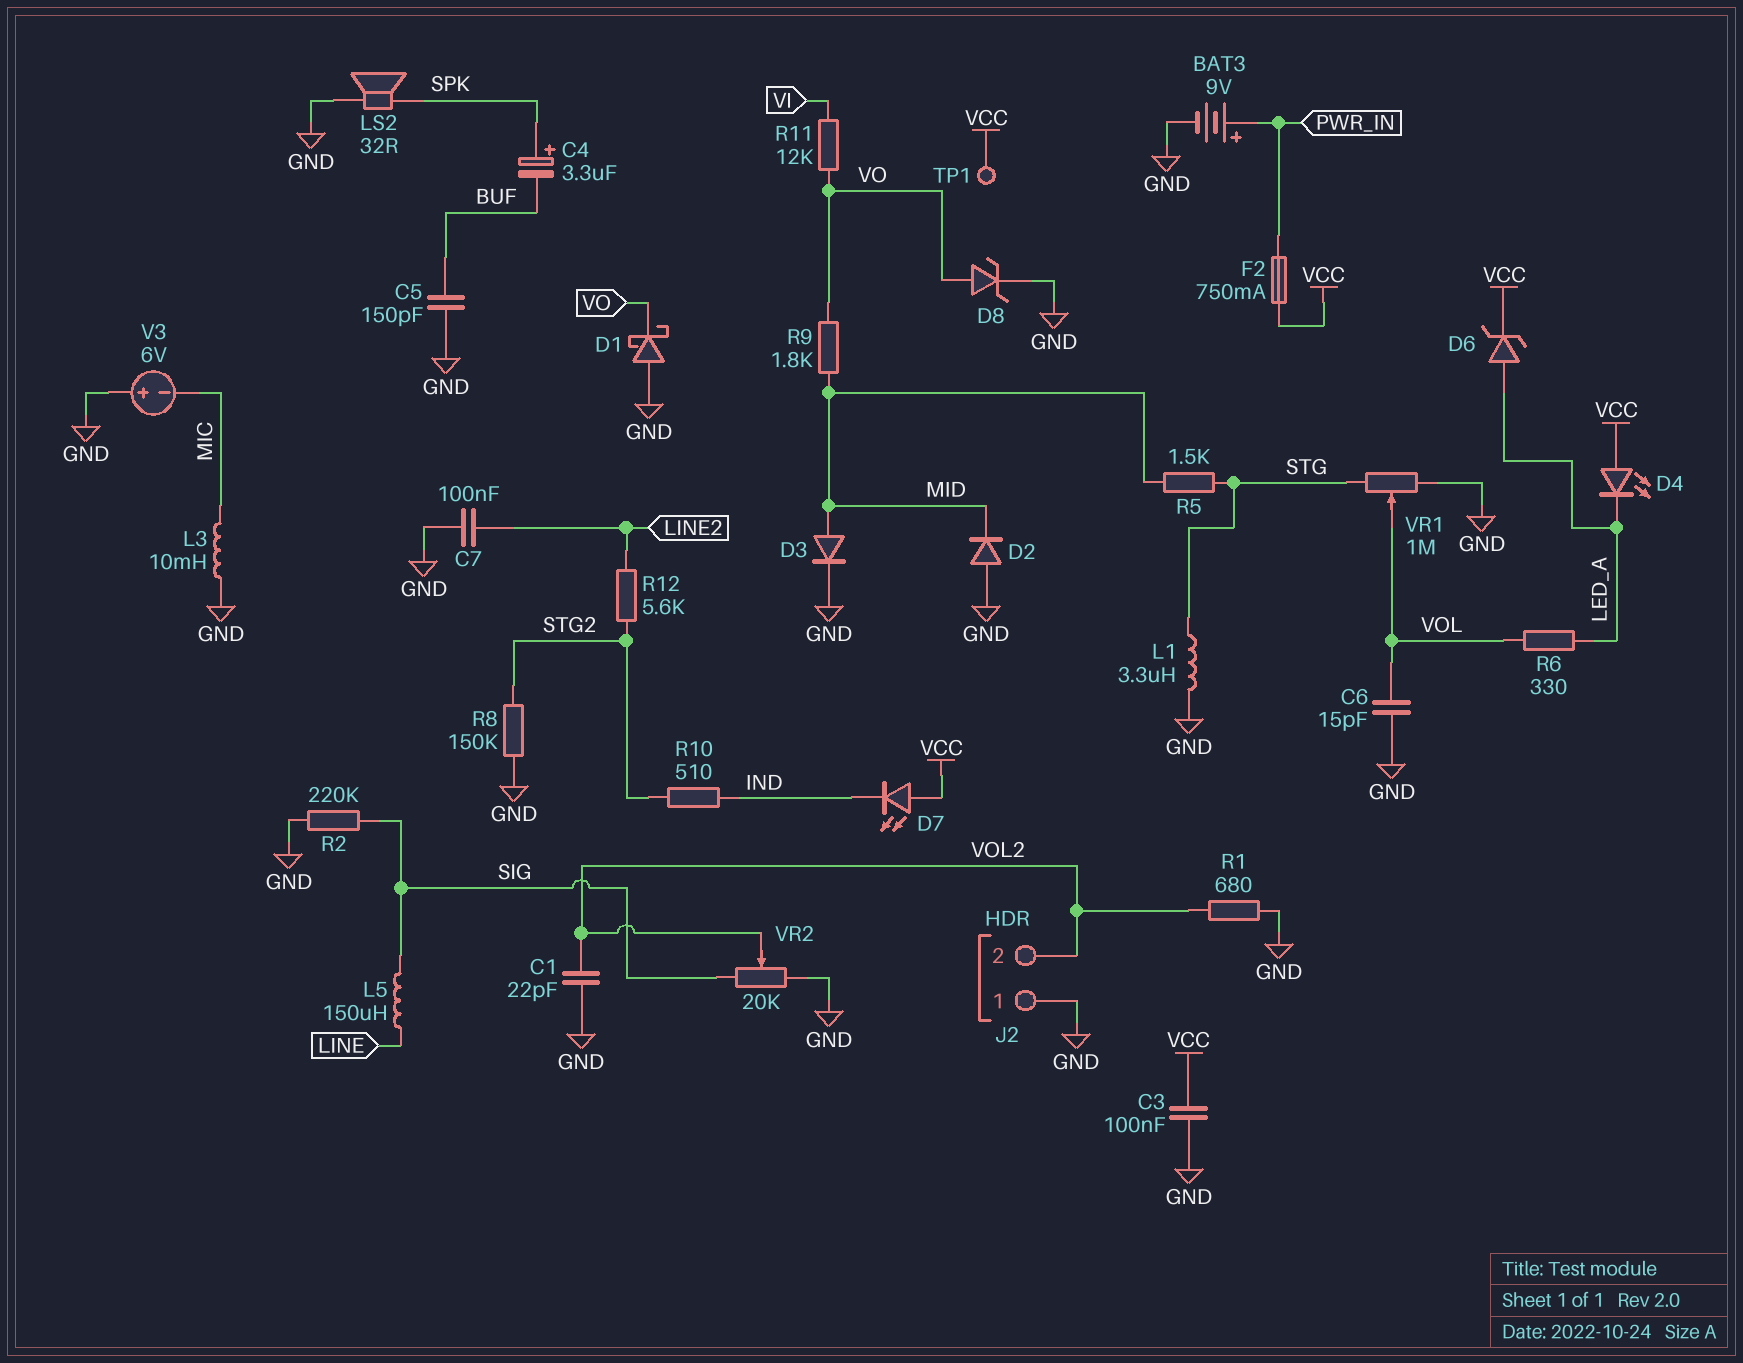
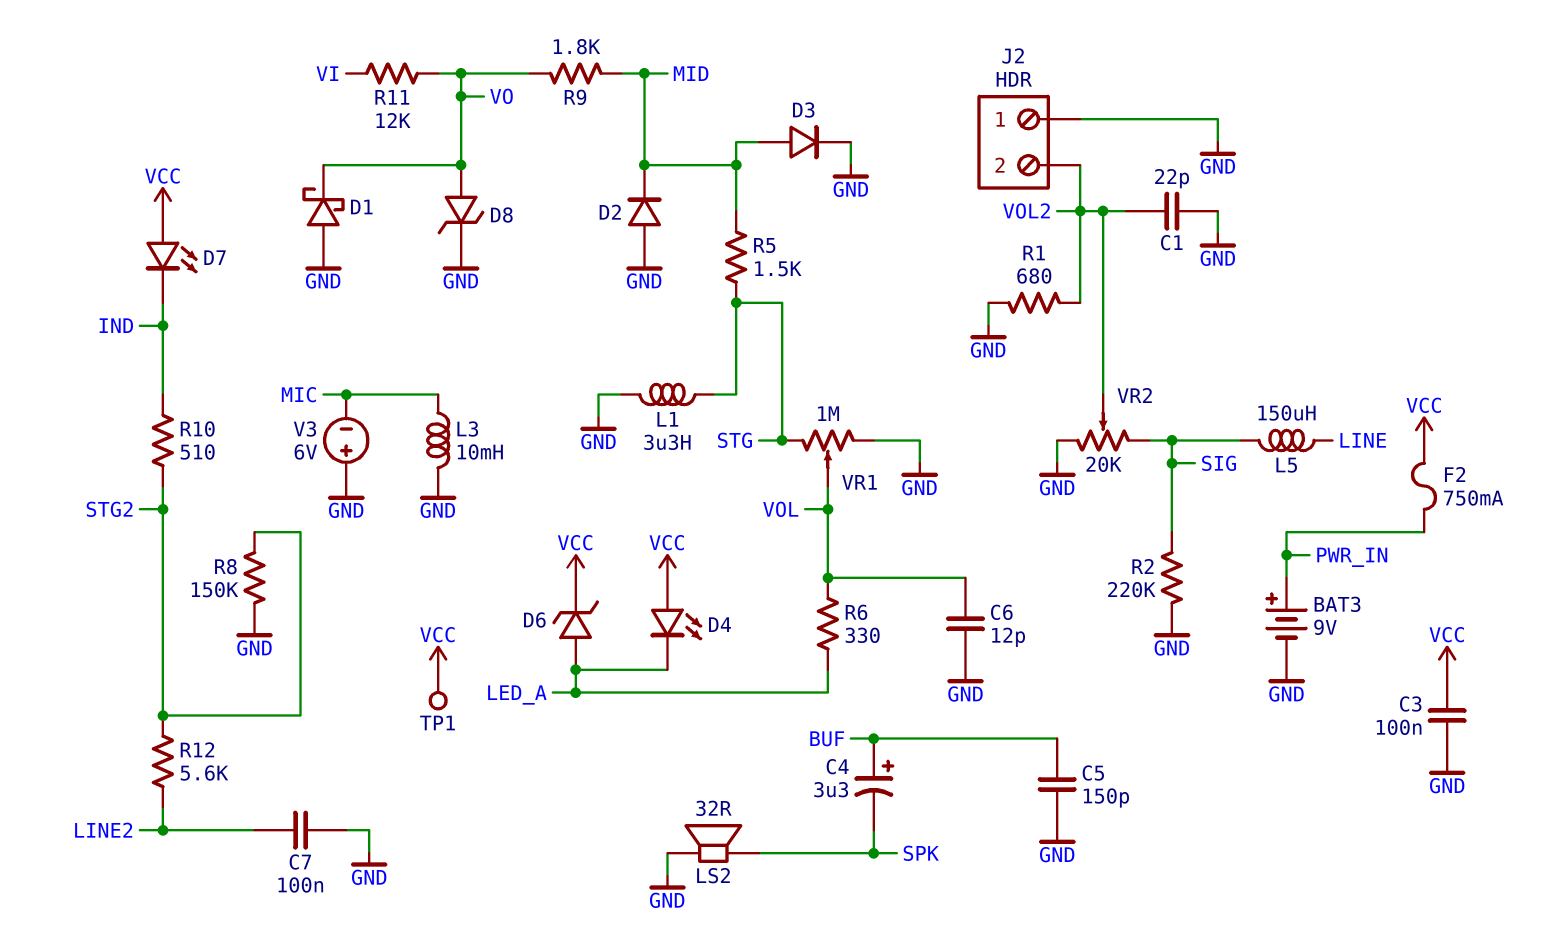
C4: 3.3uF (plus SPK, minus BUF) -> 3.3uF (plus BUF, minus SPK)
C6: 15pF (GND, VOL) -> 12pF (GND, VOL)

